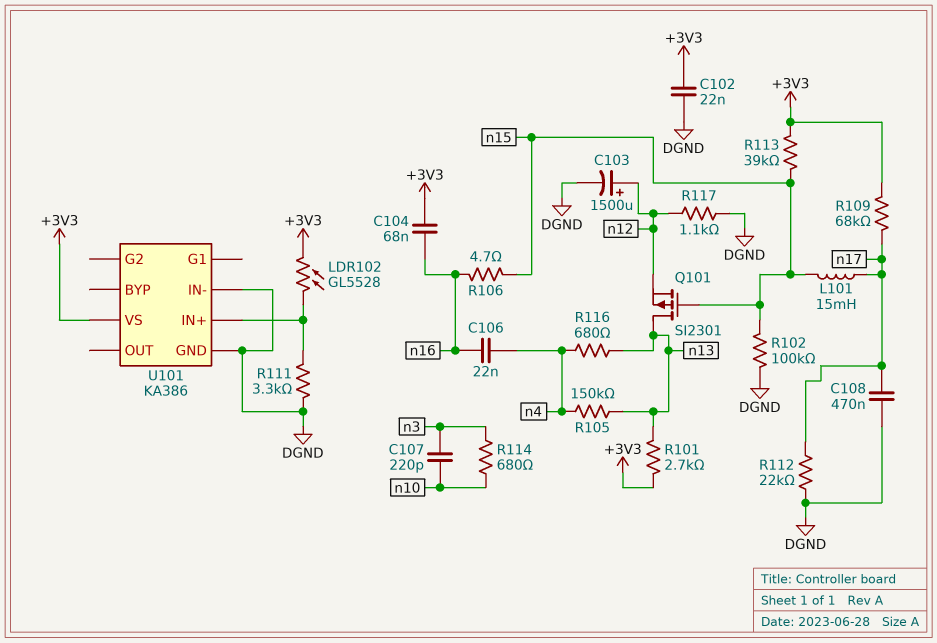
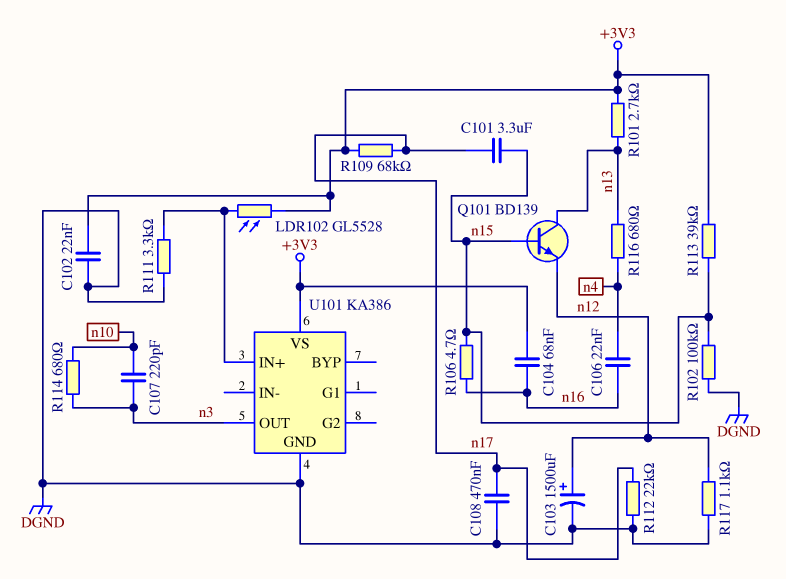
C101: none -> 3.3uF (n15, n17)
L101: 15mH (n15, n17) -> none
Q101: PMOS SI2301 (G n15, D n13, S n12) -> NPN BD139 (B n15, C n13, E n12)
R105: 150k (n4, n13) -> none
U101 pin IN-: DGND -> none
U101 pin OUT: none -> n3

